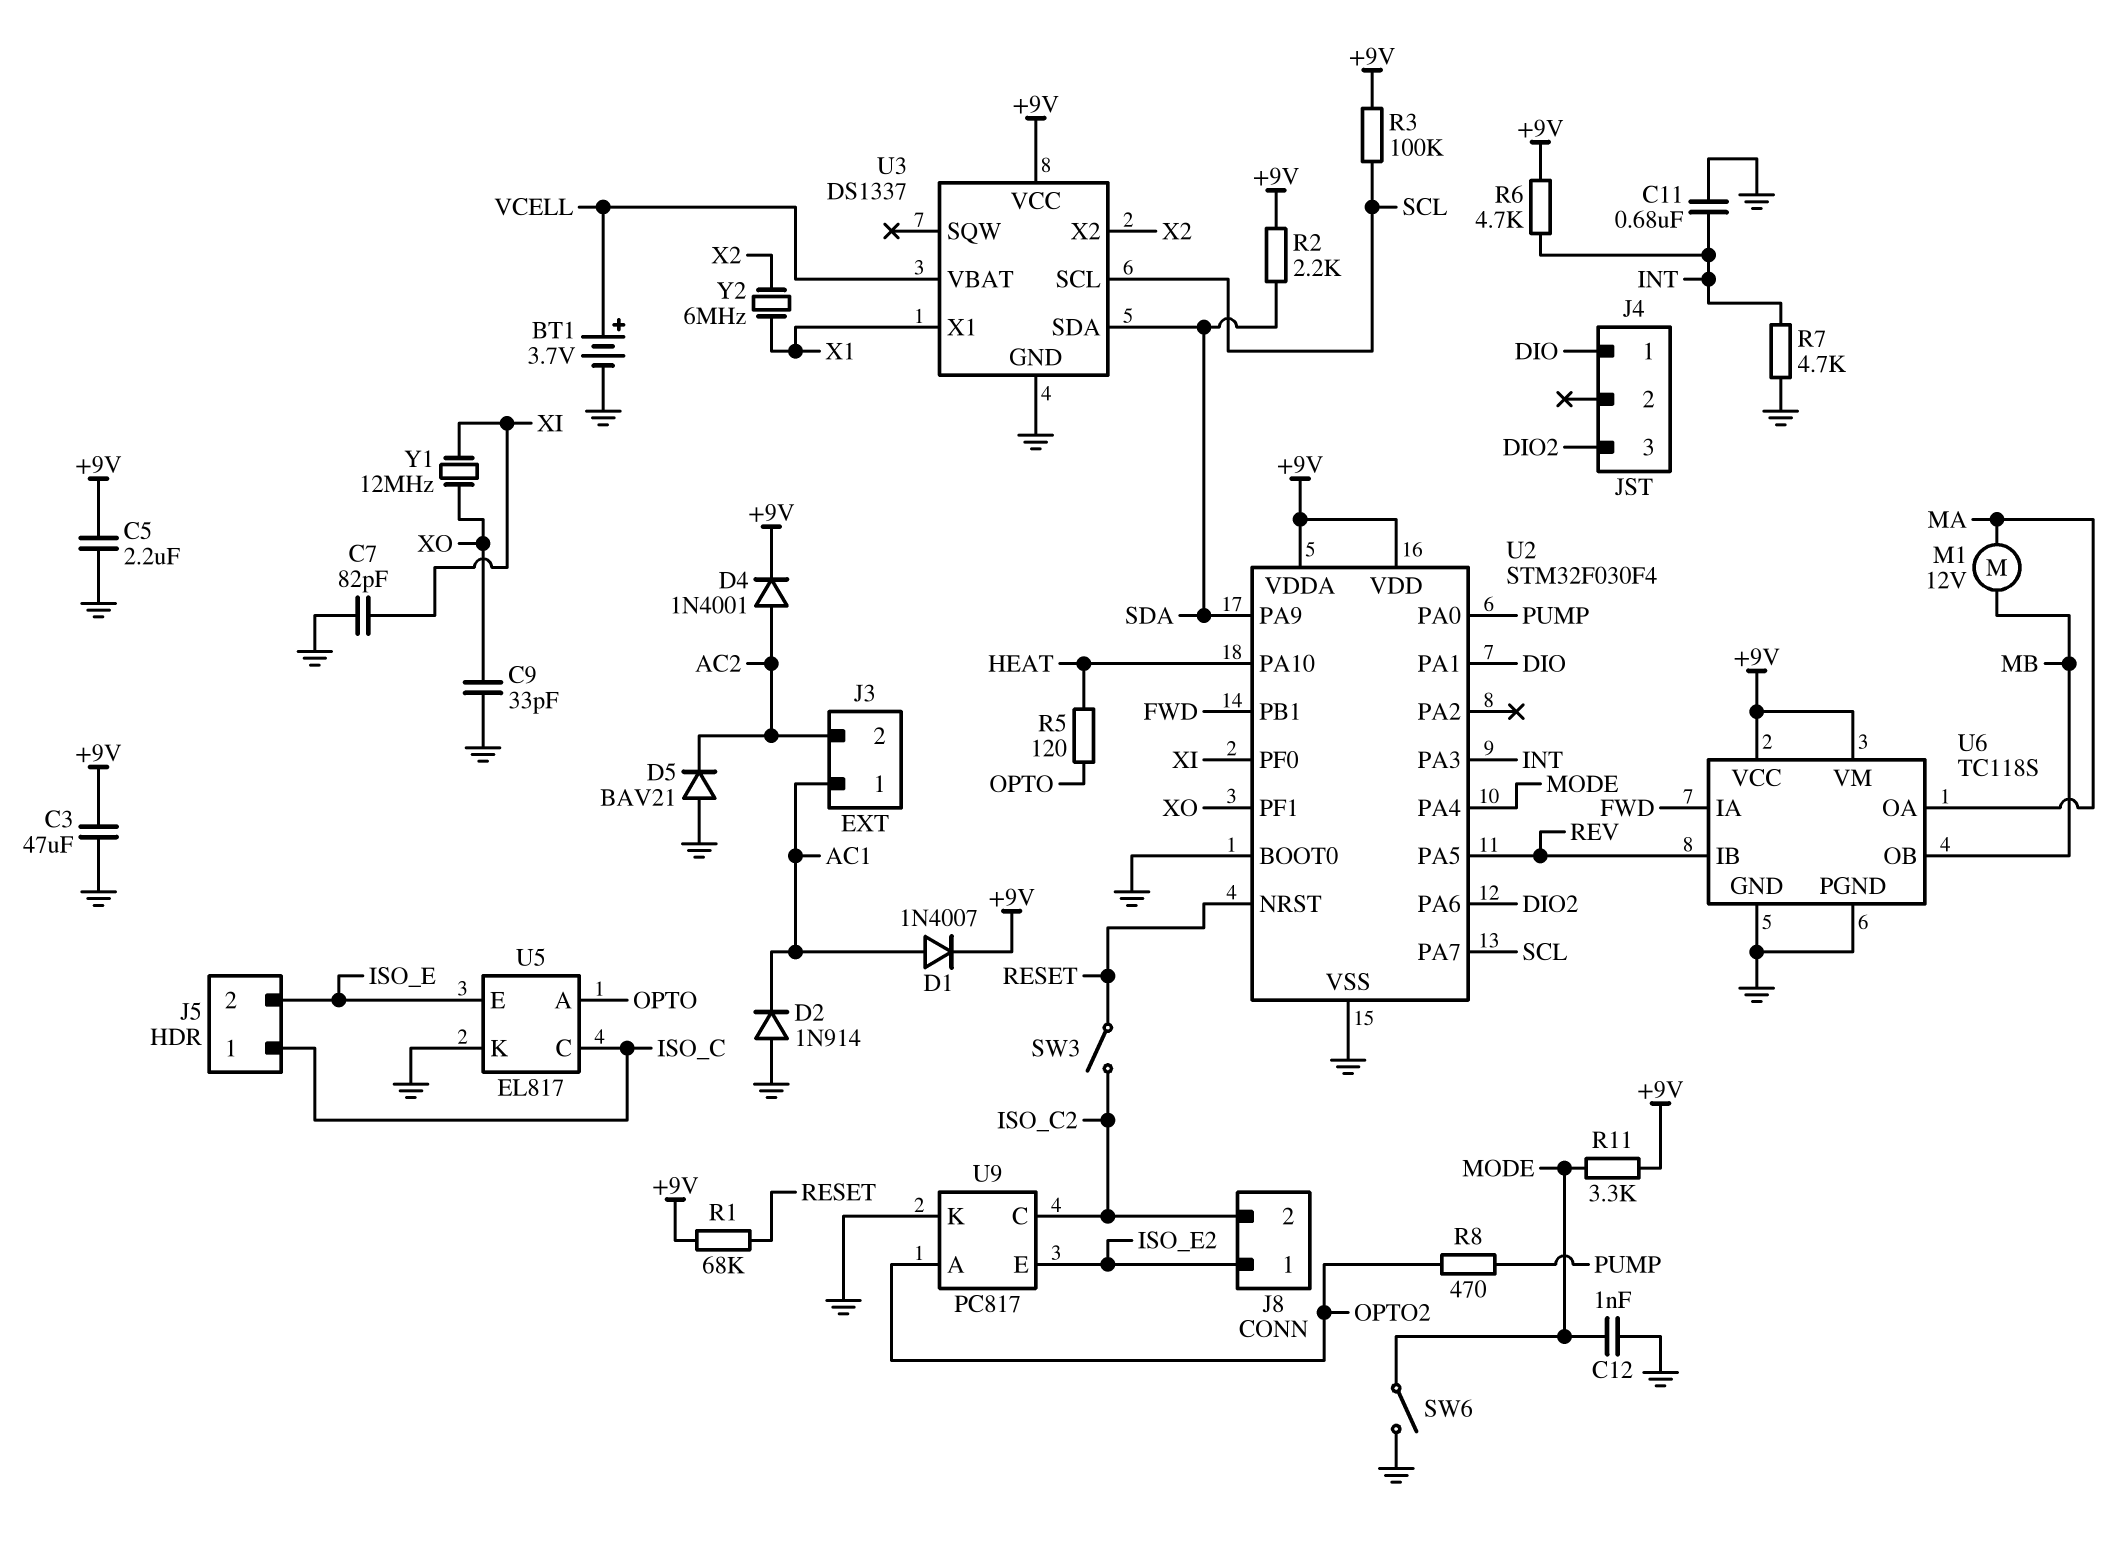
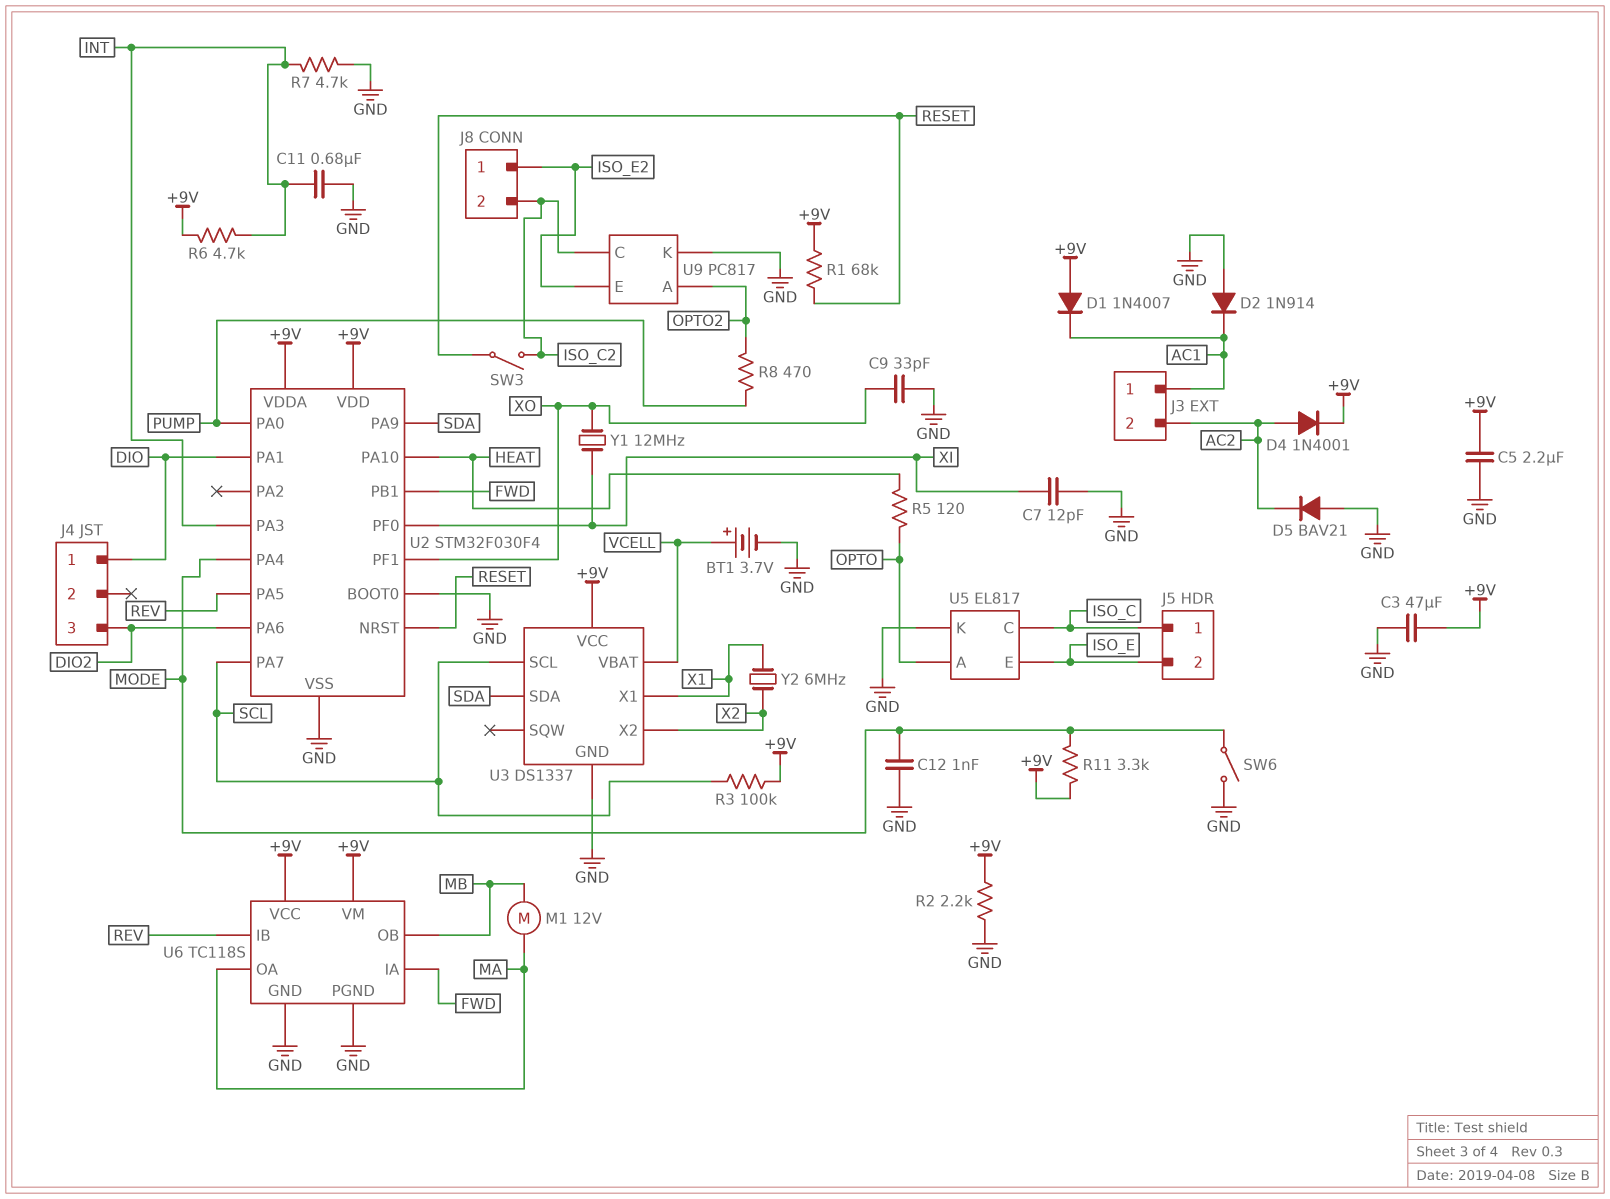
C7: 82pF (GND, XI) -> 12pF (GND, XI)
D1: diode 1N4007 (A AC1, K +9V) -> diode 1N4007 (A +9V, K AC1)
R2: 2.2k (+9V, SDA) -> 2.2k (+9V, GND)

